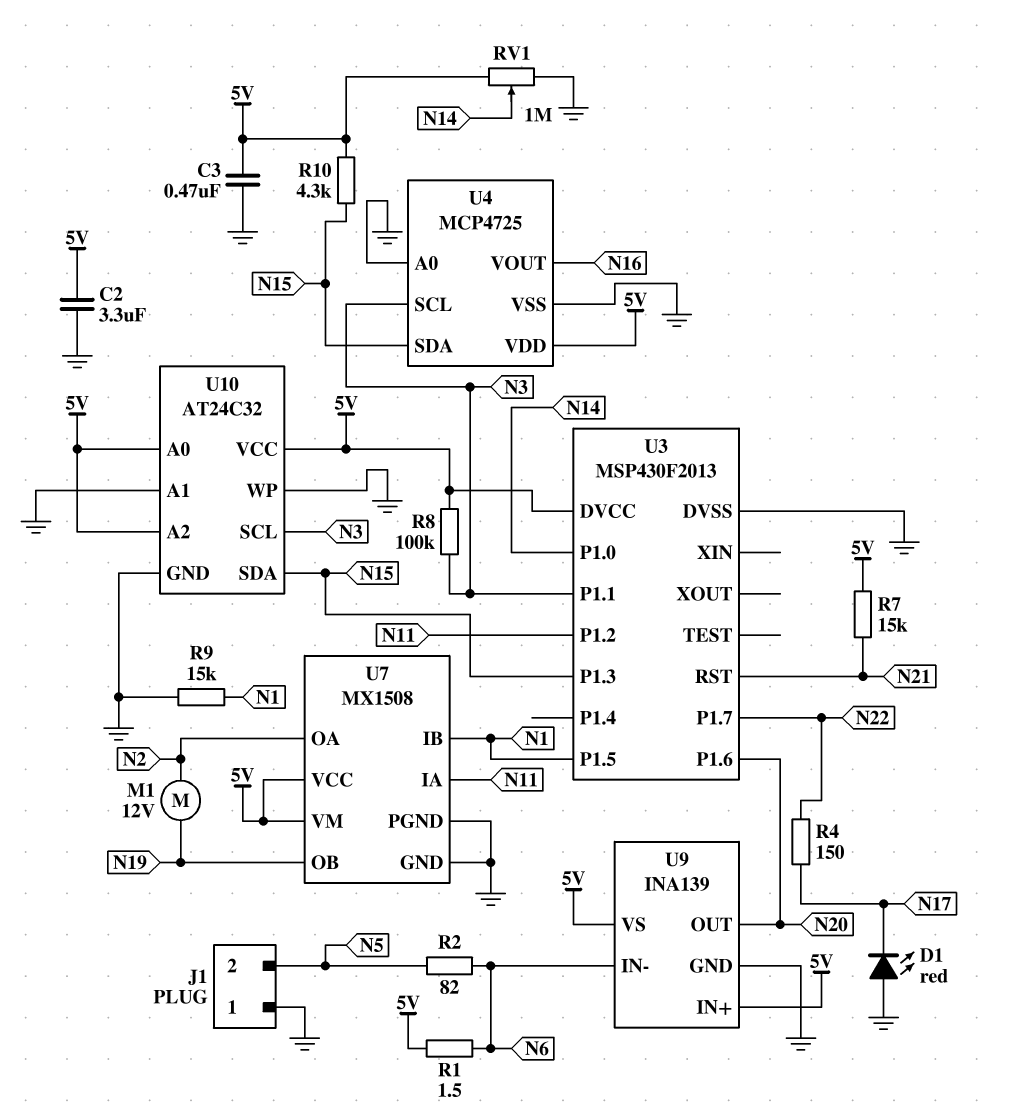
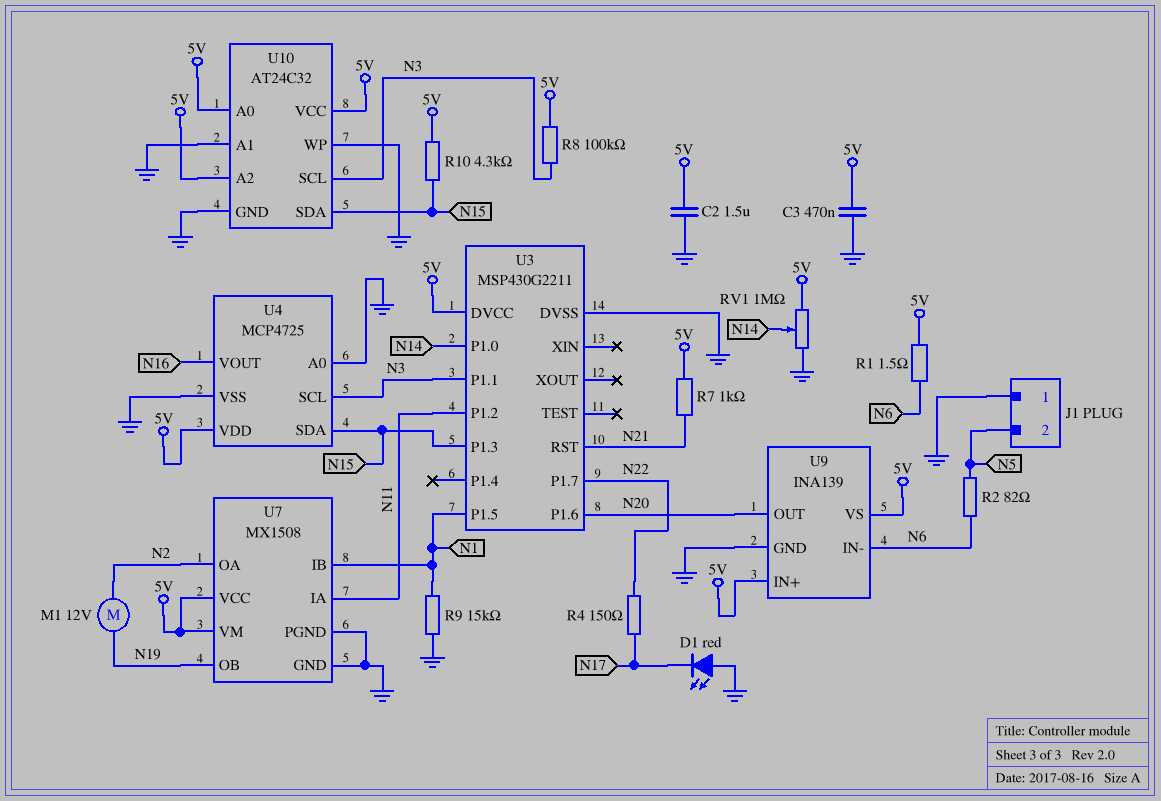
C2: 3.3uF (5V, GND) -> 1.5uF (5V, GND)
R7: 15k (5V, N21) -> 1k (5V, N21)
U3: MSP430F2013 -> MSP430G2211

